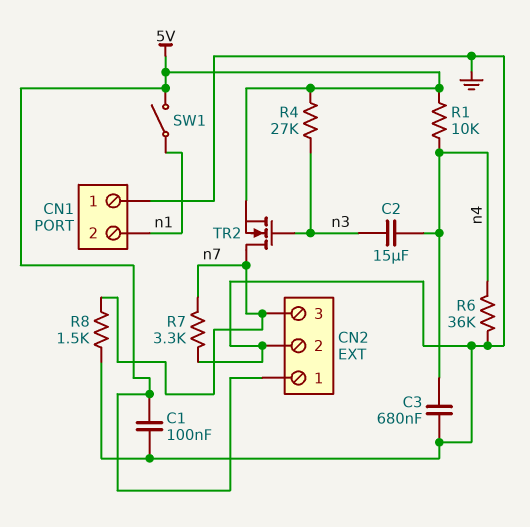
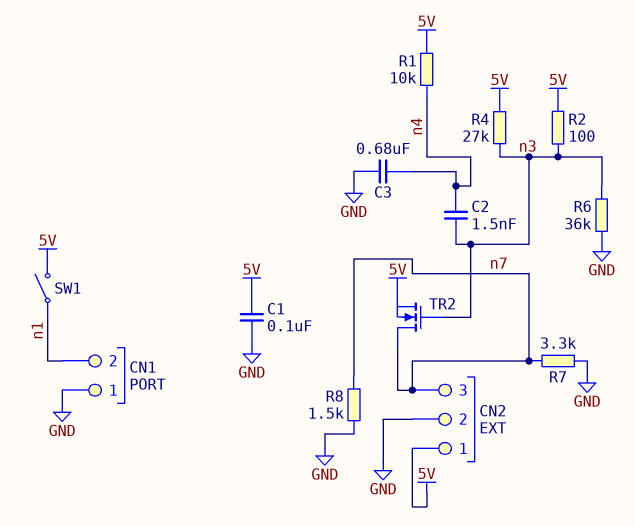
C2: 15uF (n3, n4) -> 1.5nF (n3, n4)
R2: none -> 100 (5V, n3)
R6: 36k (GND, n4) -> 36k (GND, n3)

